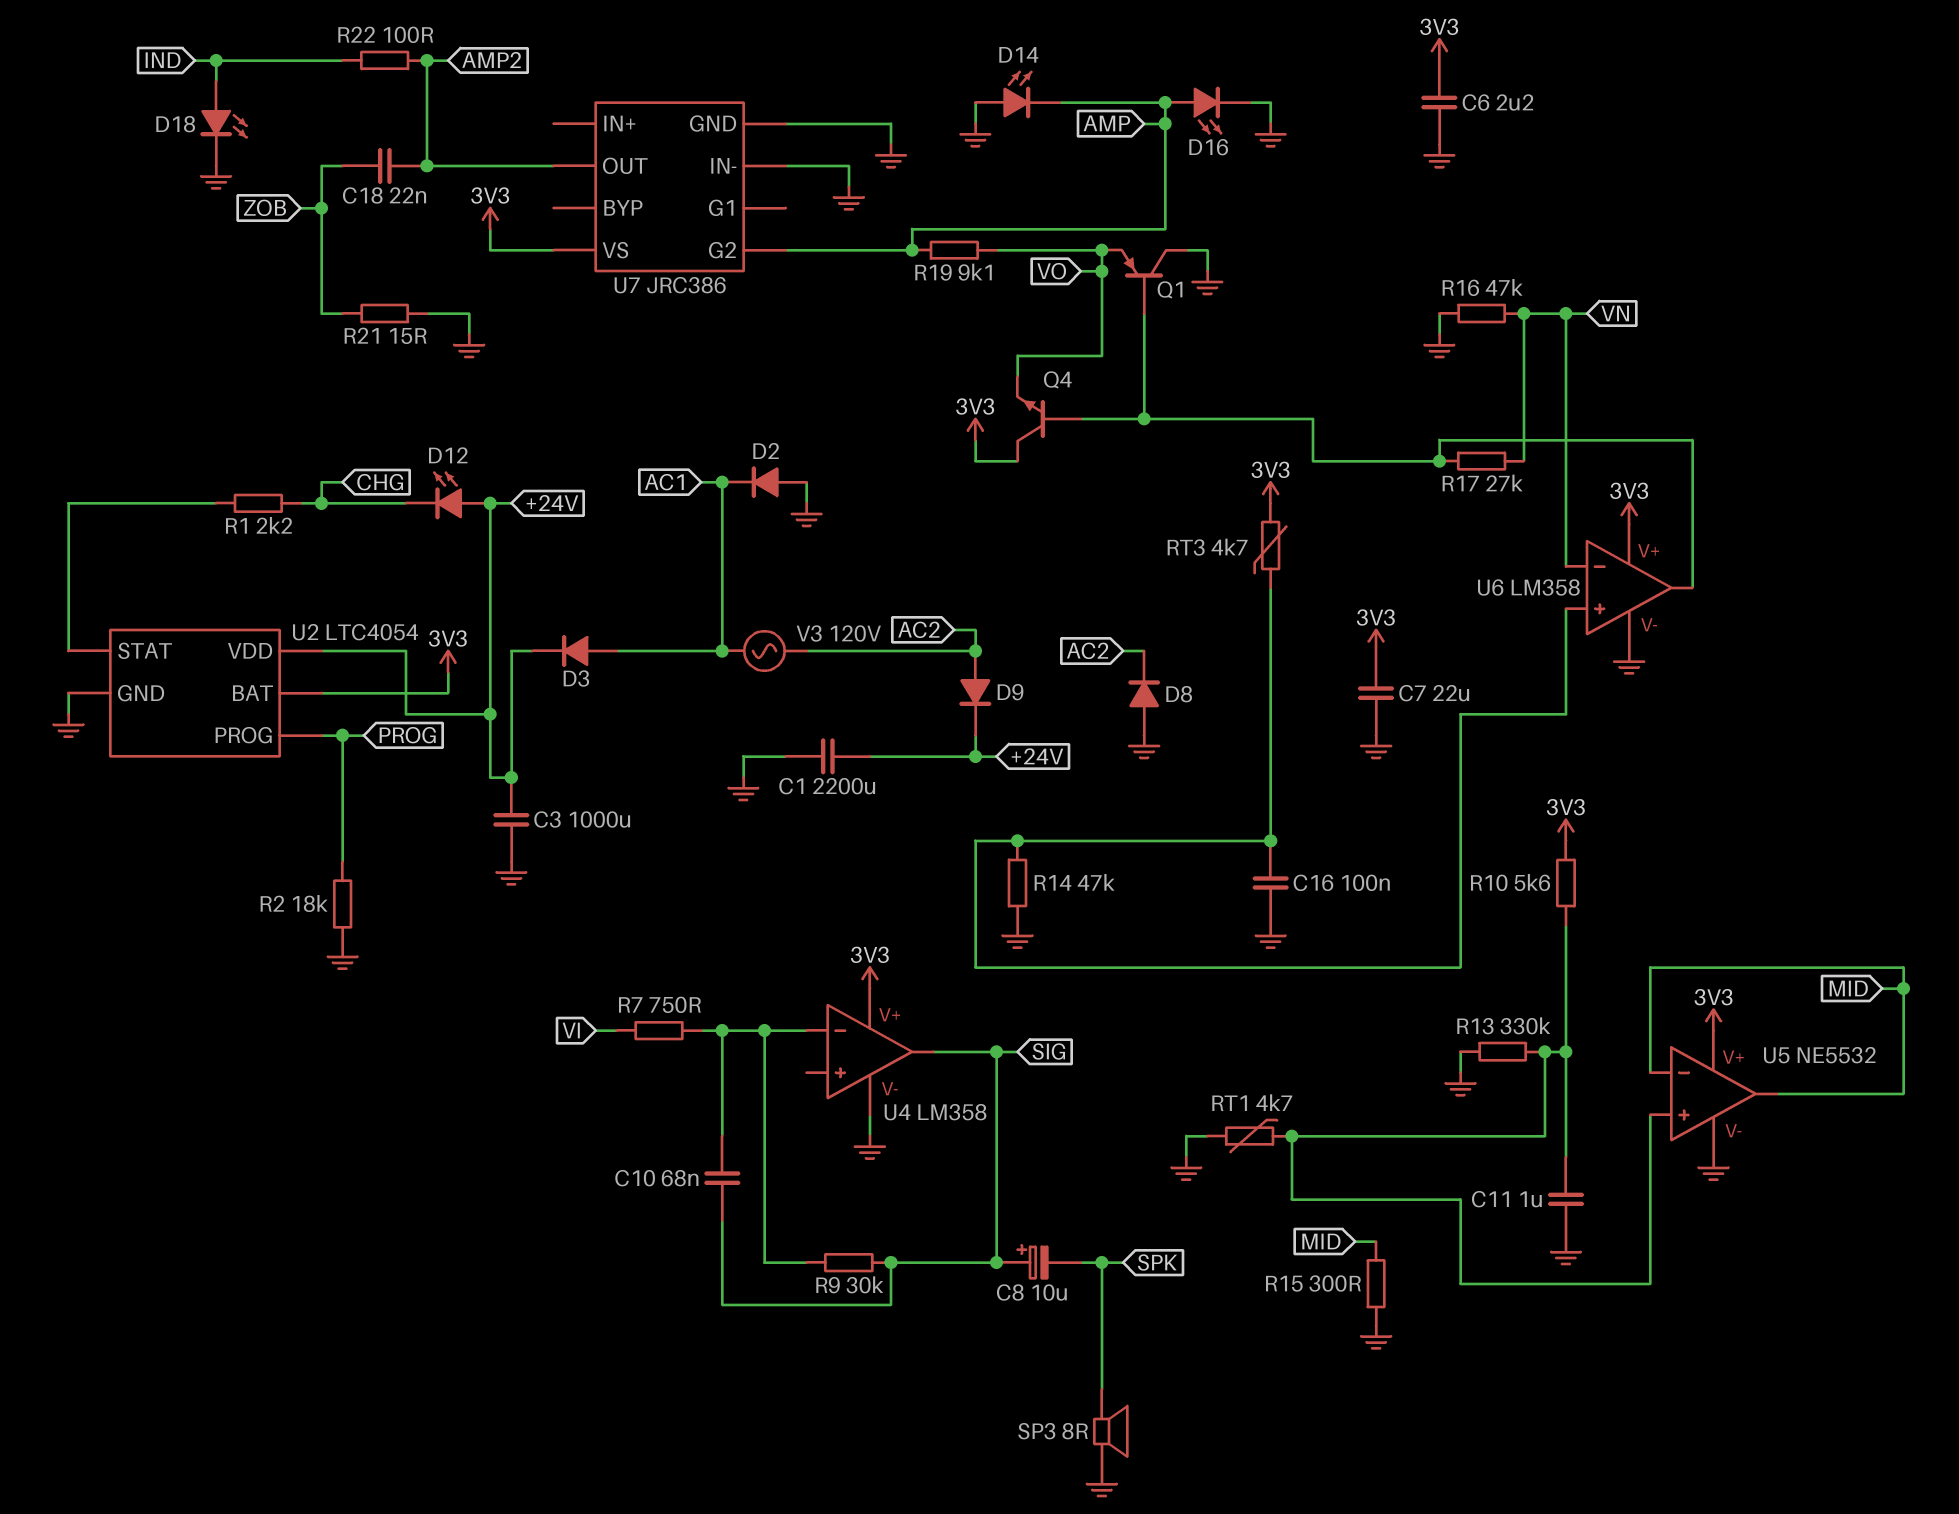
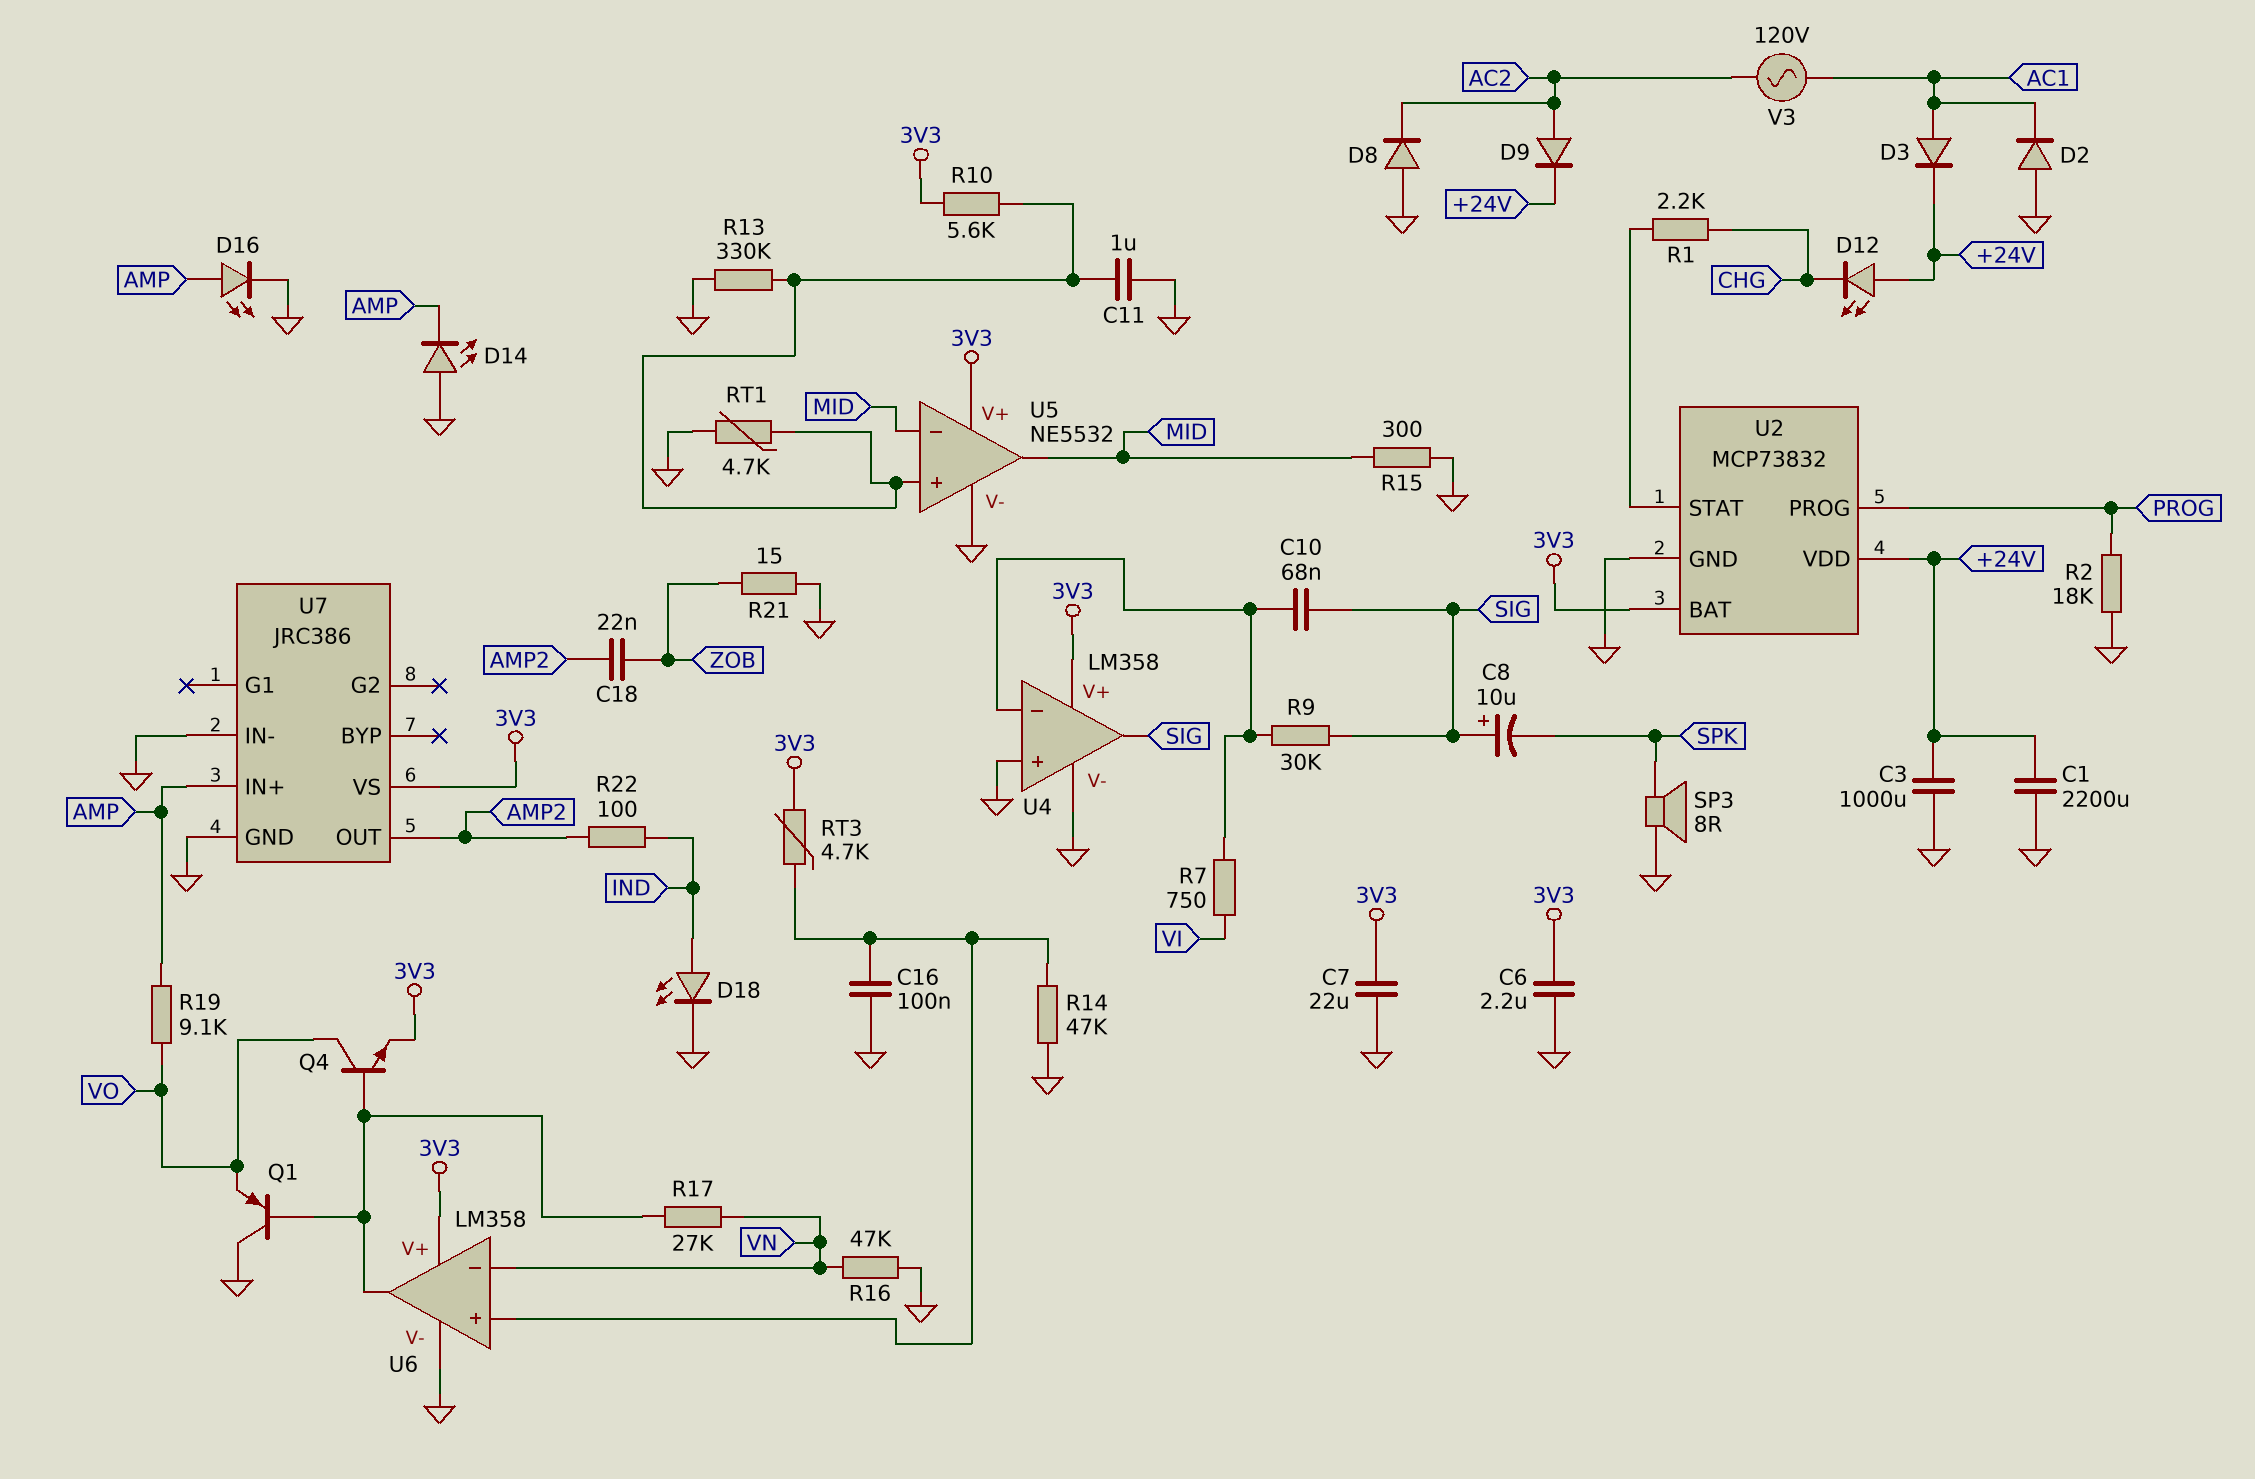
Q4: NPN (B U6/out, C 3V3, E VO) -> NPN (B U6/out, C VO, E 3V3)
U2: LTC4054 -> MCP73832
U4 pin in+: none -> GND
U7 pin G2: AMP -> none
U7 pin IN+: none -> AMP

